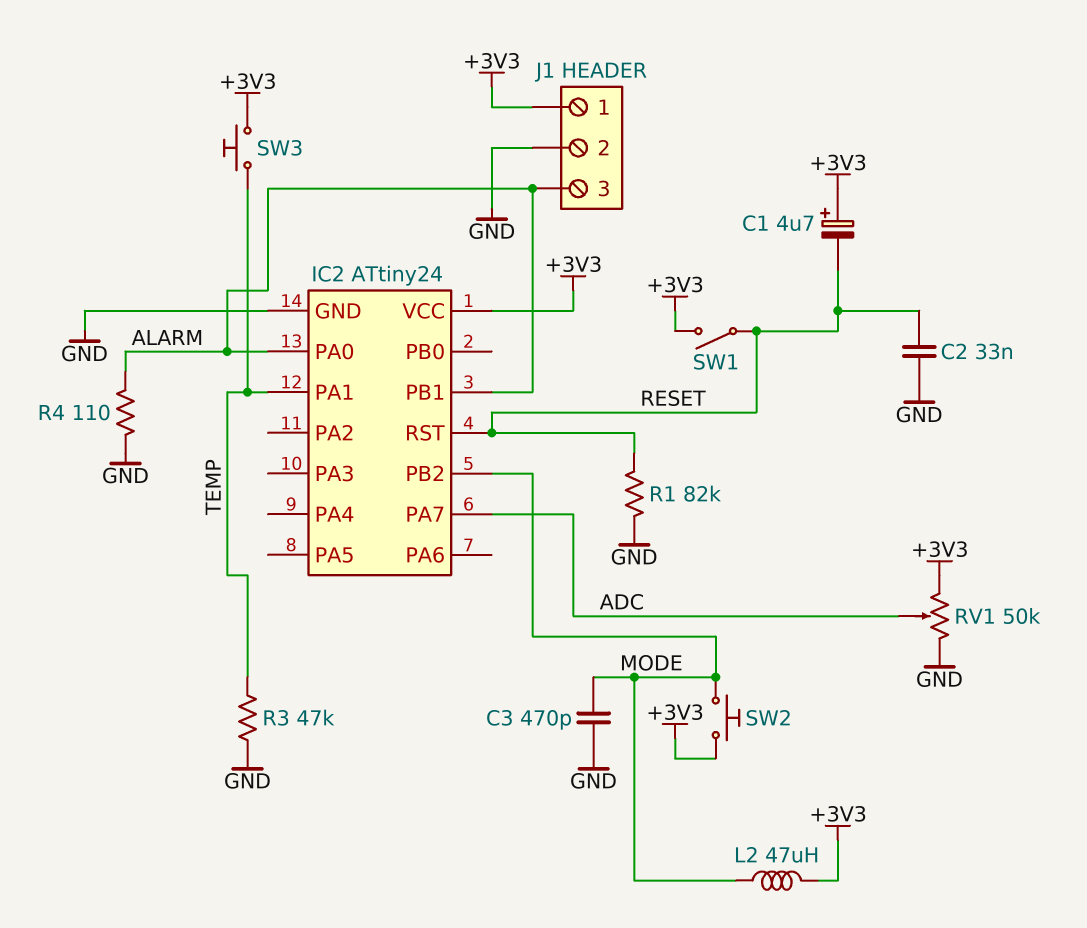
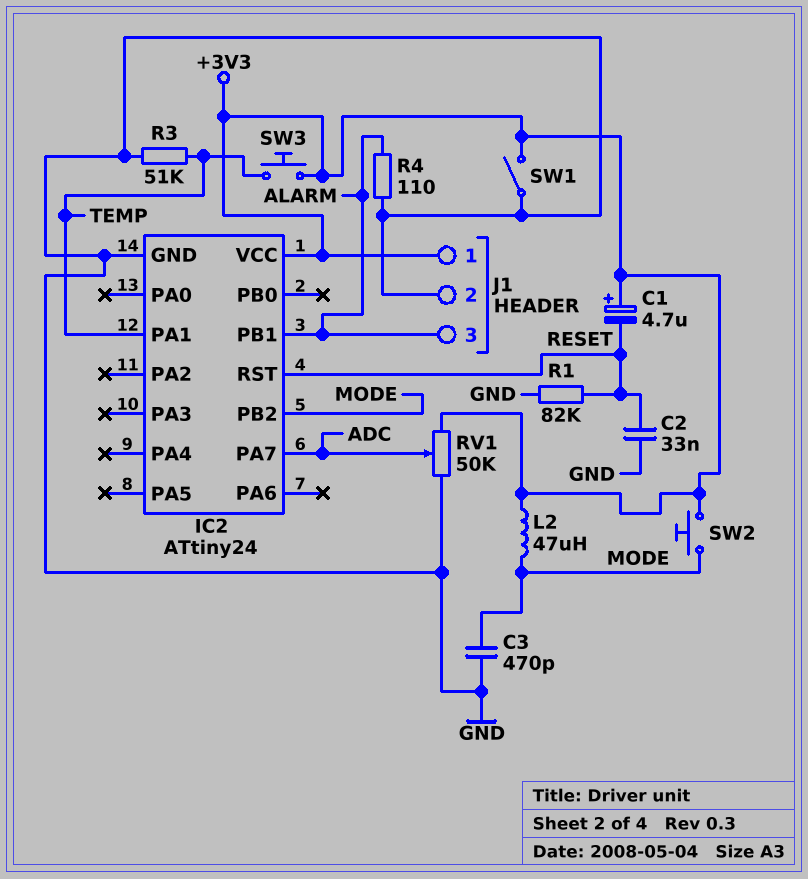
IC2 pin PA0: ALARM -> none
R3: 47k (GND, TEMP) -> 51k (GND, TEMP)
SW1: switch (+3V3, RESET) -> switch (+3V3, GND)

